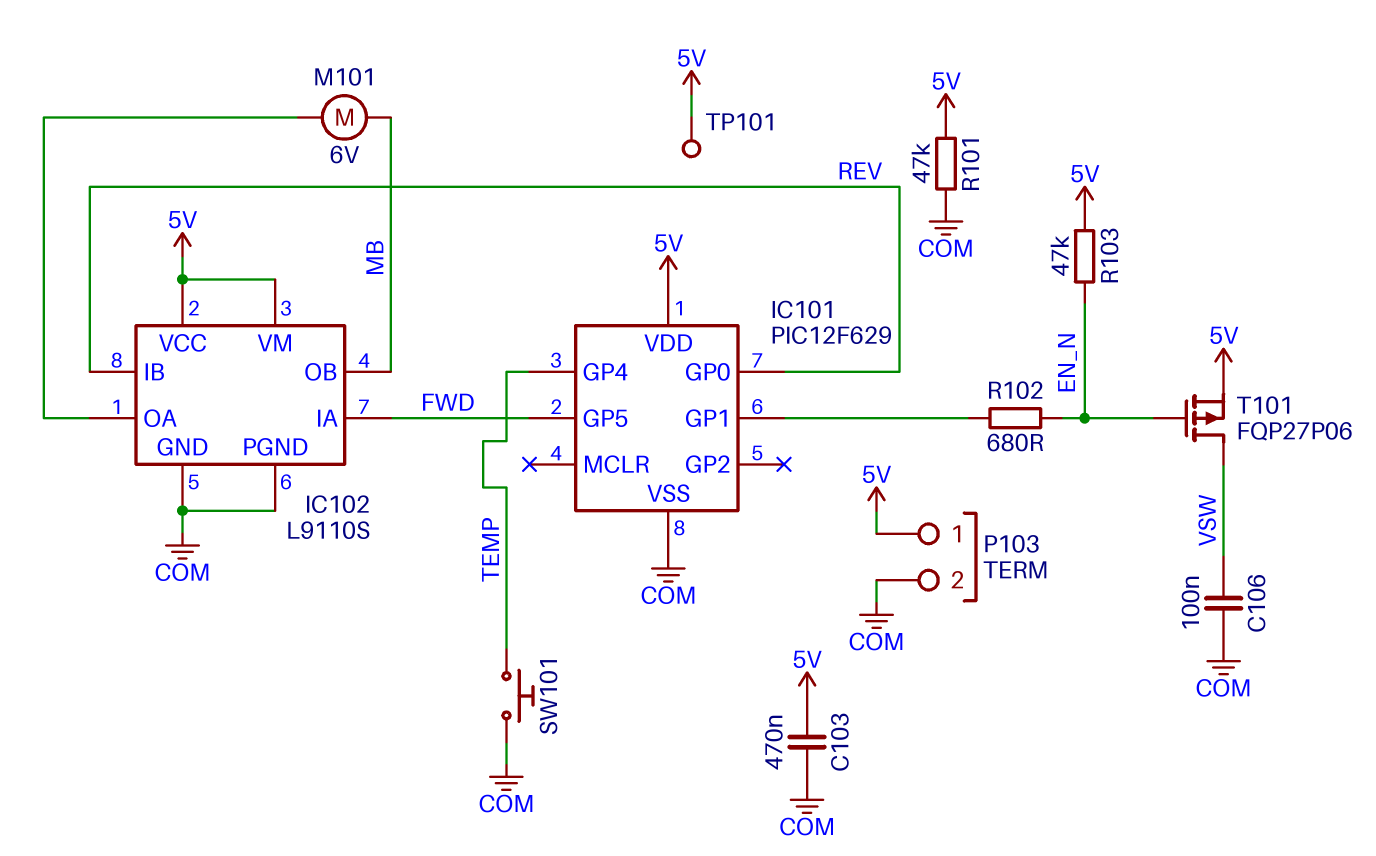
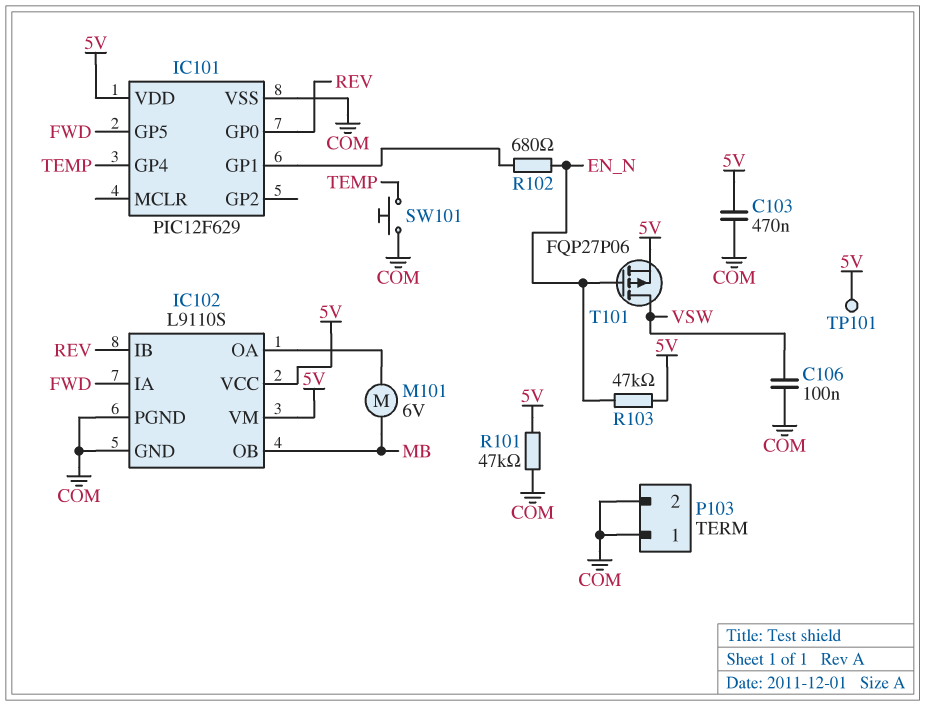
P103 pin 1: 5V -> COM

